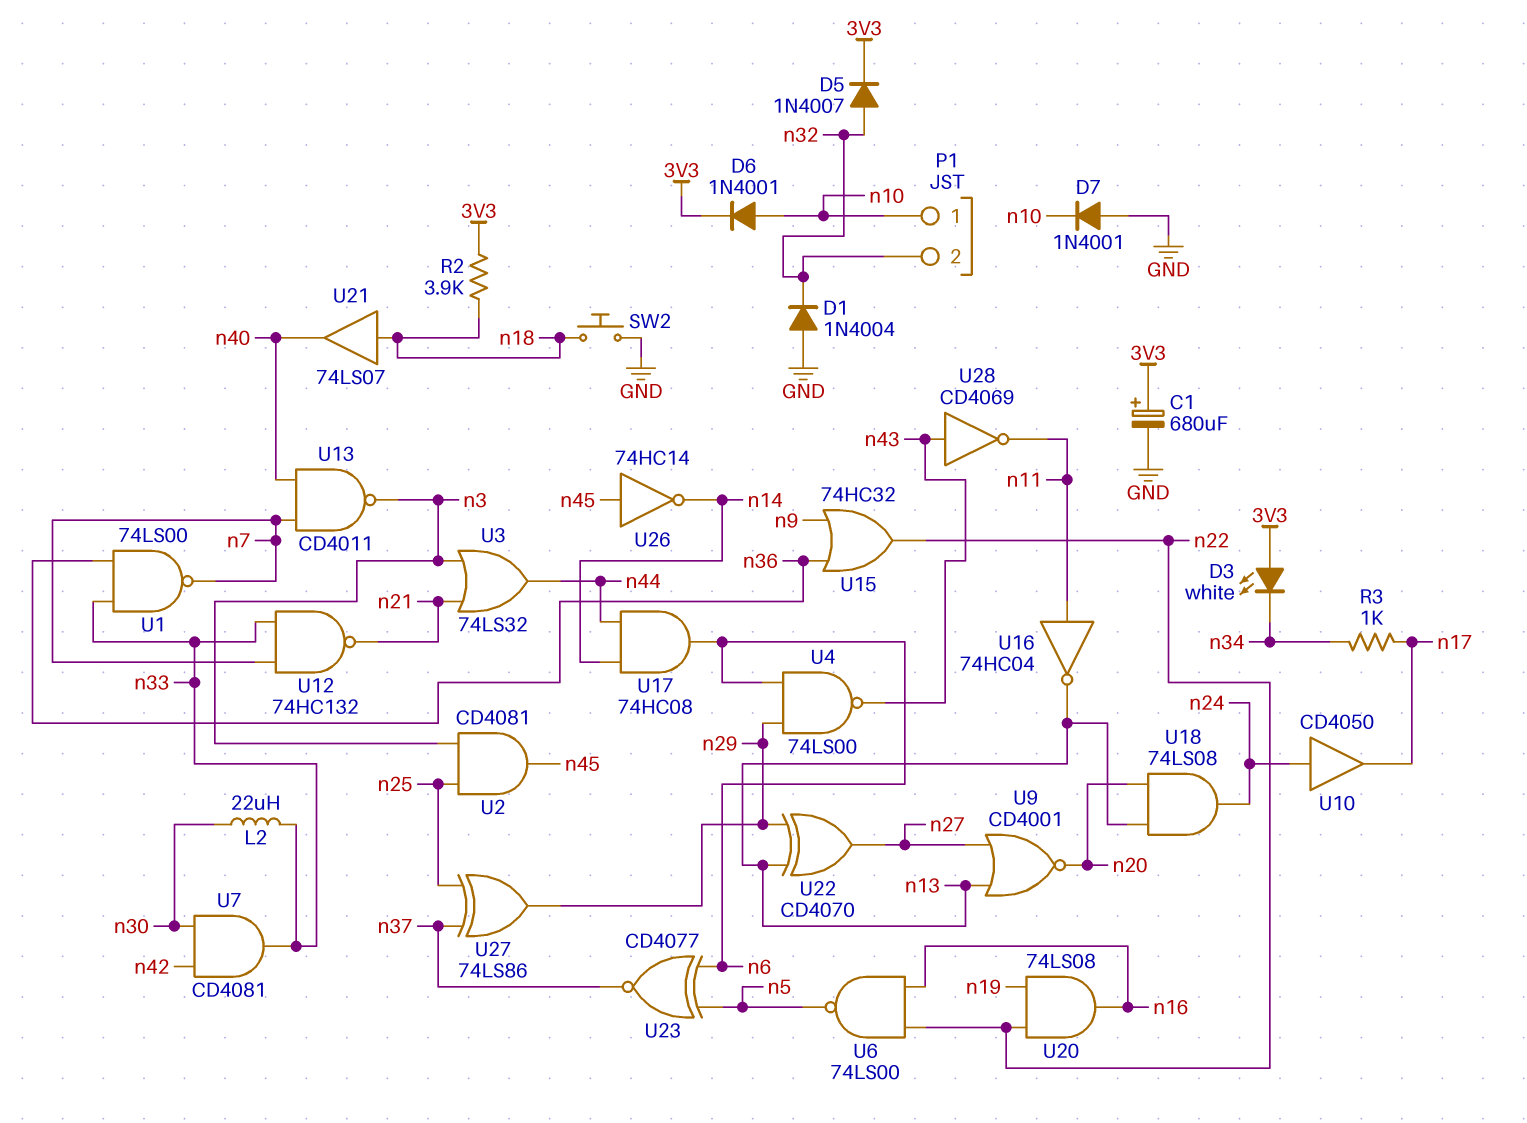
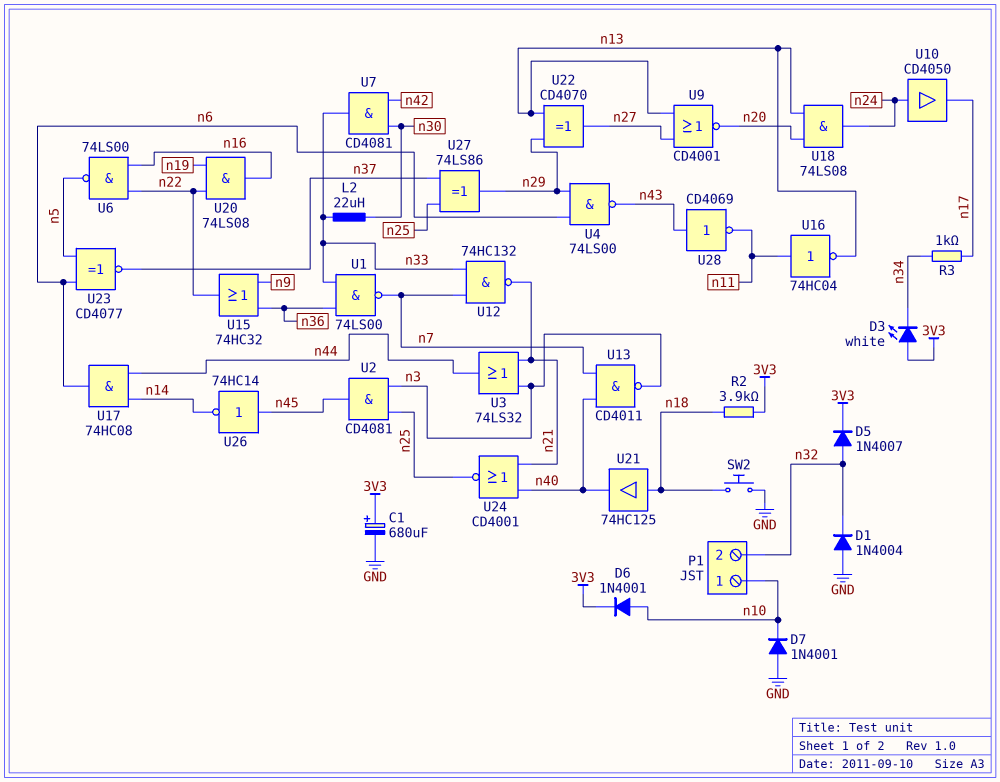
U21: buffer 74LS07 (in n18, out n40) -> buffer 74HC125 (in n18, out n40)
U24: none -> NOR CD4001 (in n21, in n40, out n25)

